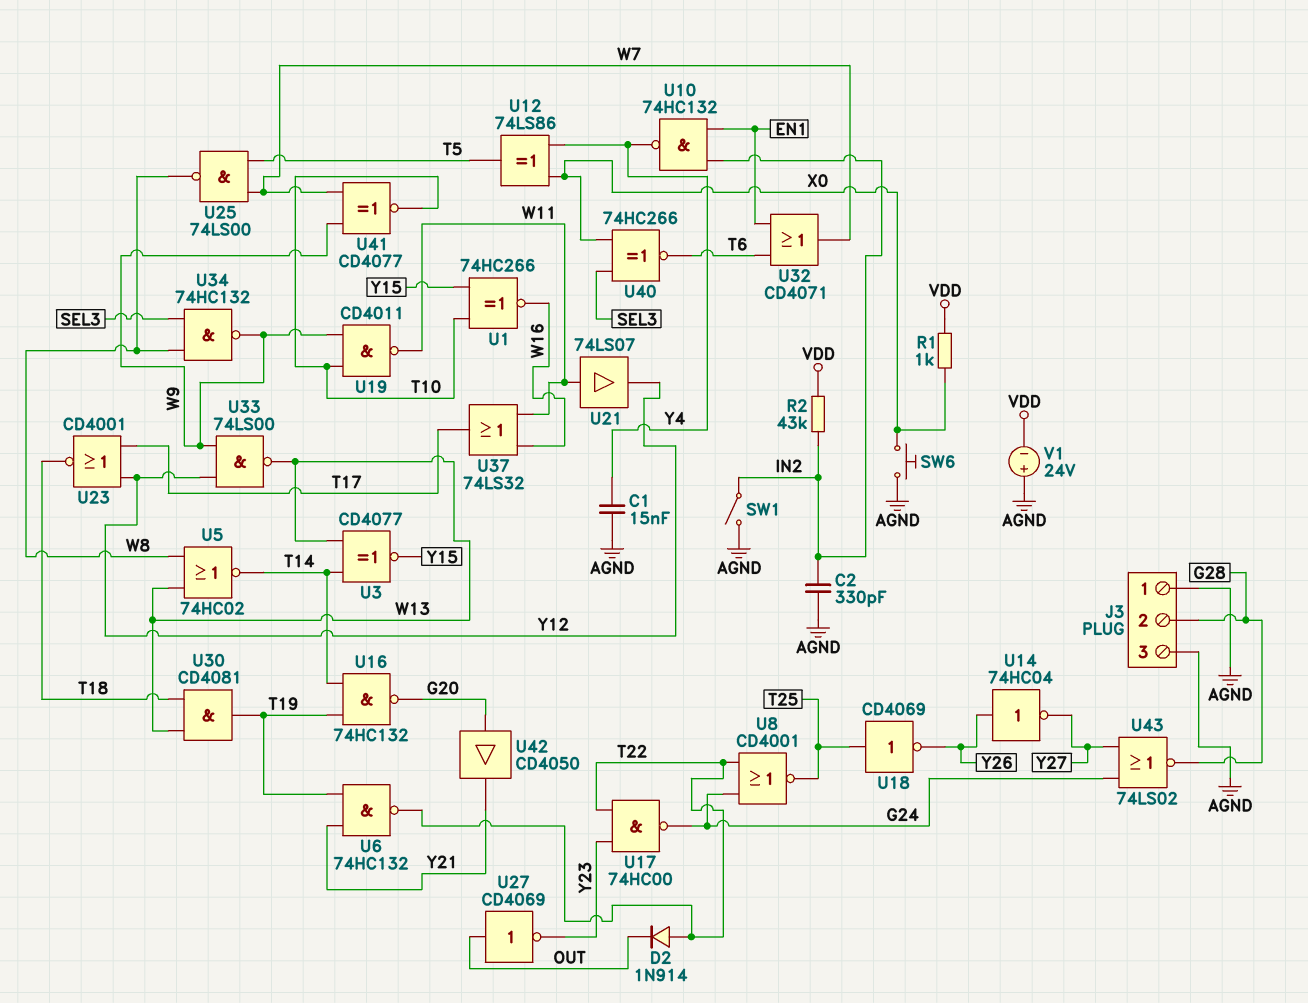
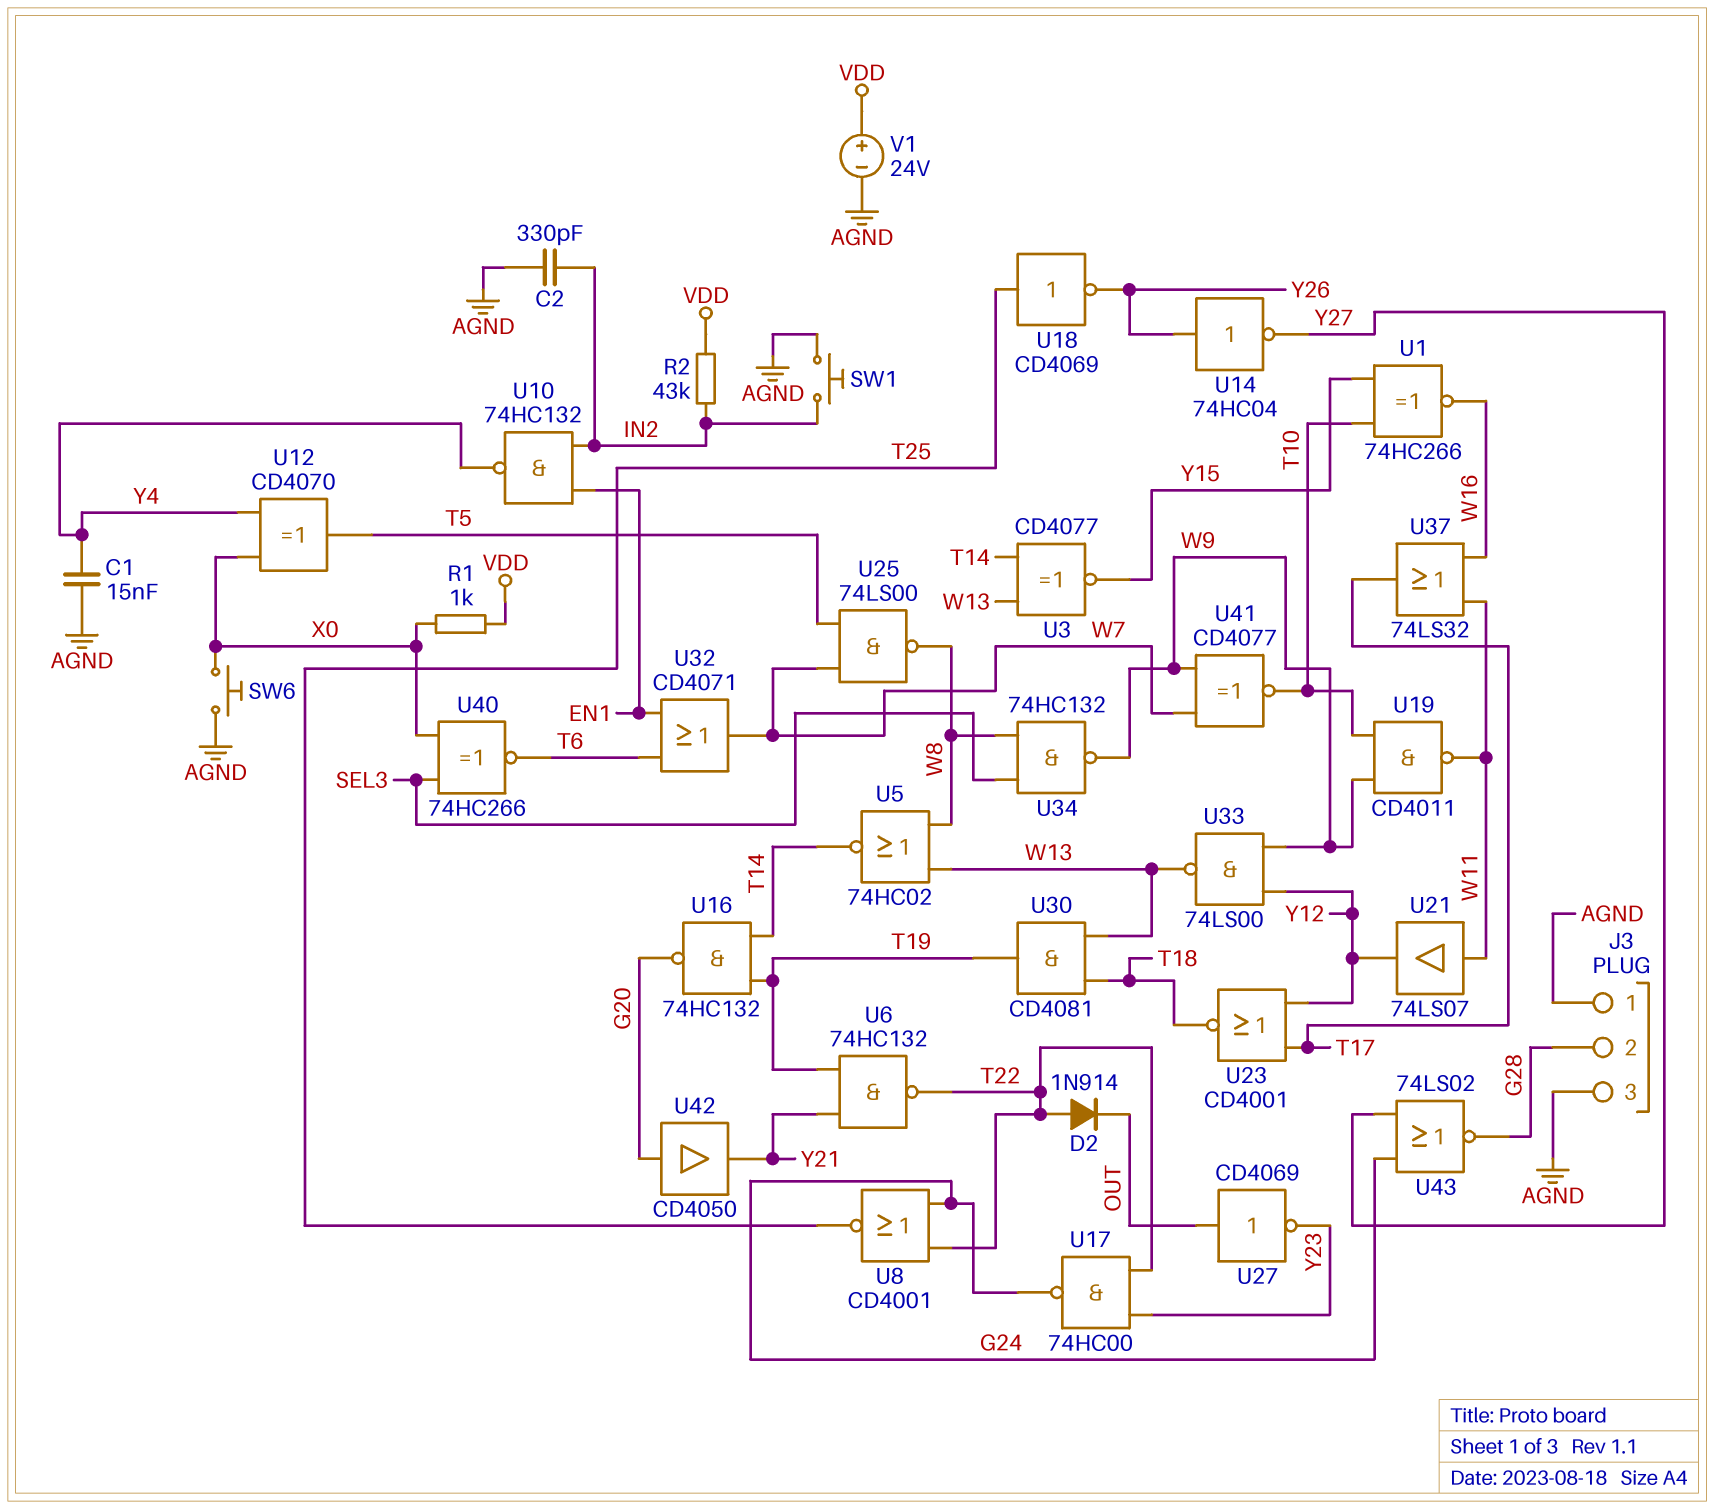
SW1: switch (AGND, IN2) -> button (AGND, IN2)
U12: XOR 74LS86 (in X0, in Y4, out T5) -> XOR CD4070 (in X0, in Y4, out T5)
V1: 24V (plus AGND, minus VDD) -> 24V (plus VDD, minus AGND)

